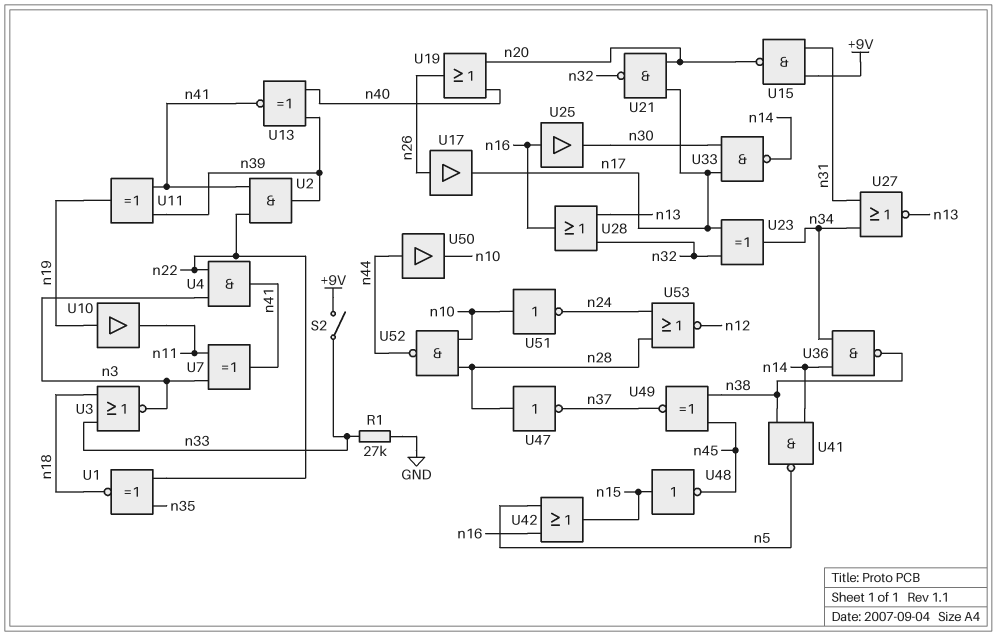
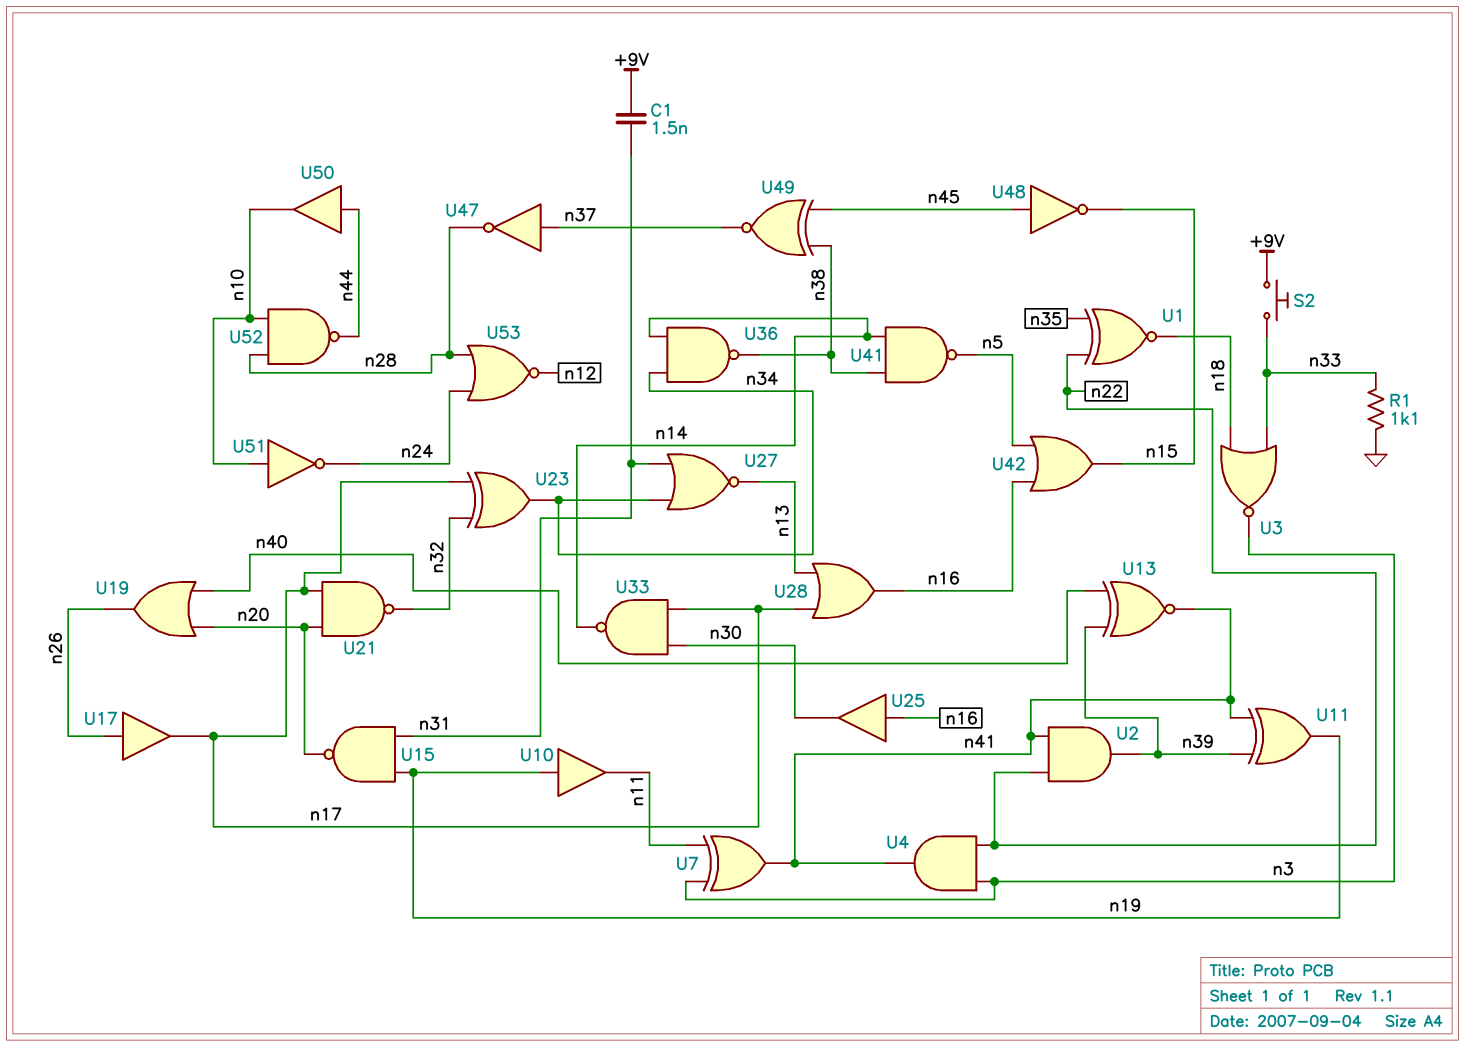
C1: none -> 1.5nF (+9V, n31)
R1: 27k (GND, n33) -> 1.1k (GND, n33)
S2: switch (+9V, n33) -> button (+9V, n33)
U15: NAND (in +9V, in n31, out n20) -> NAND (in n19, in n31, out n20)
U28: OR (in n13, in n32, out n16) -> OR (in n13, in n17, out n16)
U47: NOT (in n28, out n37) -> NOT (in n37, out n28)
U48: NOT (in n15, out n45) -> NOT (in n45, out n15)

